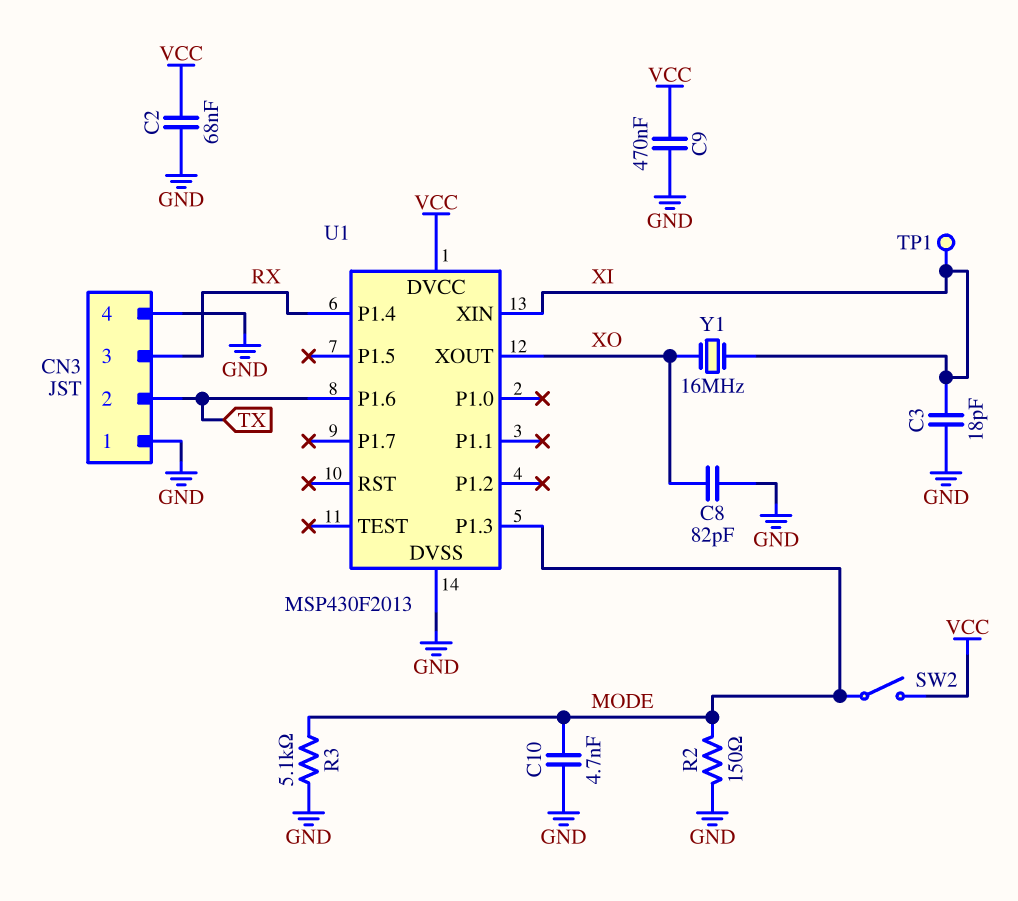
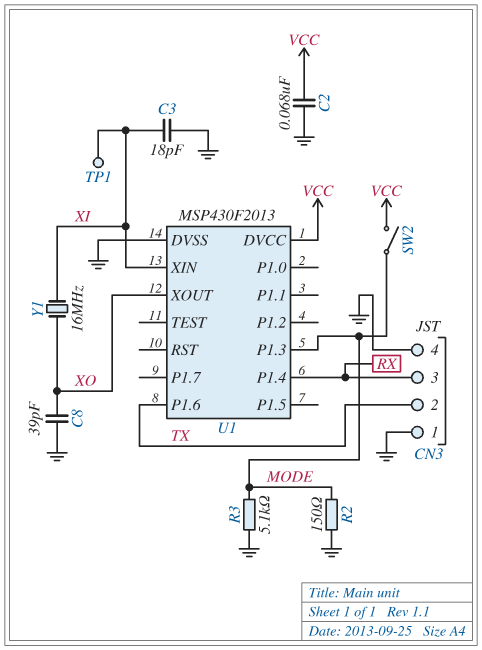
C8: 82pF (GND, XO) -> 39pF (GND, XO)
C9: 470nF (GND, VCC) -> none
C10: 4.7nF (GND, MODE) -> none

